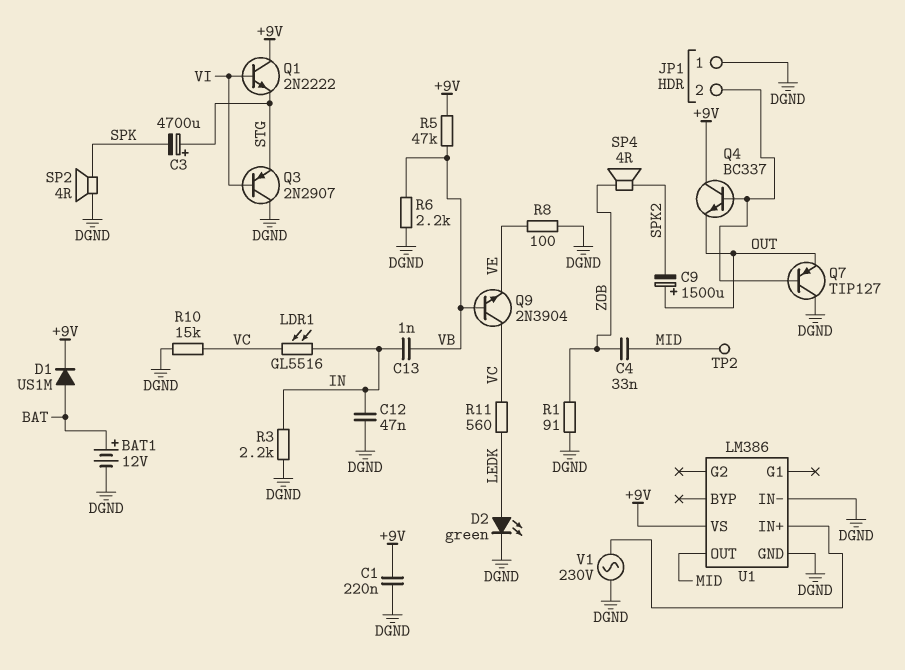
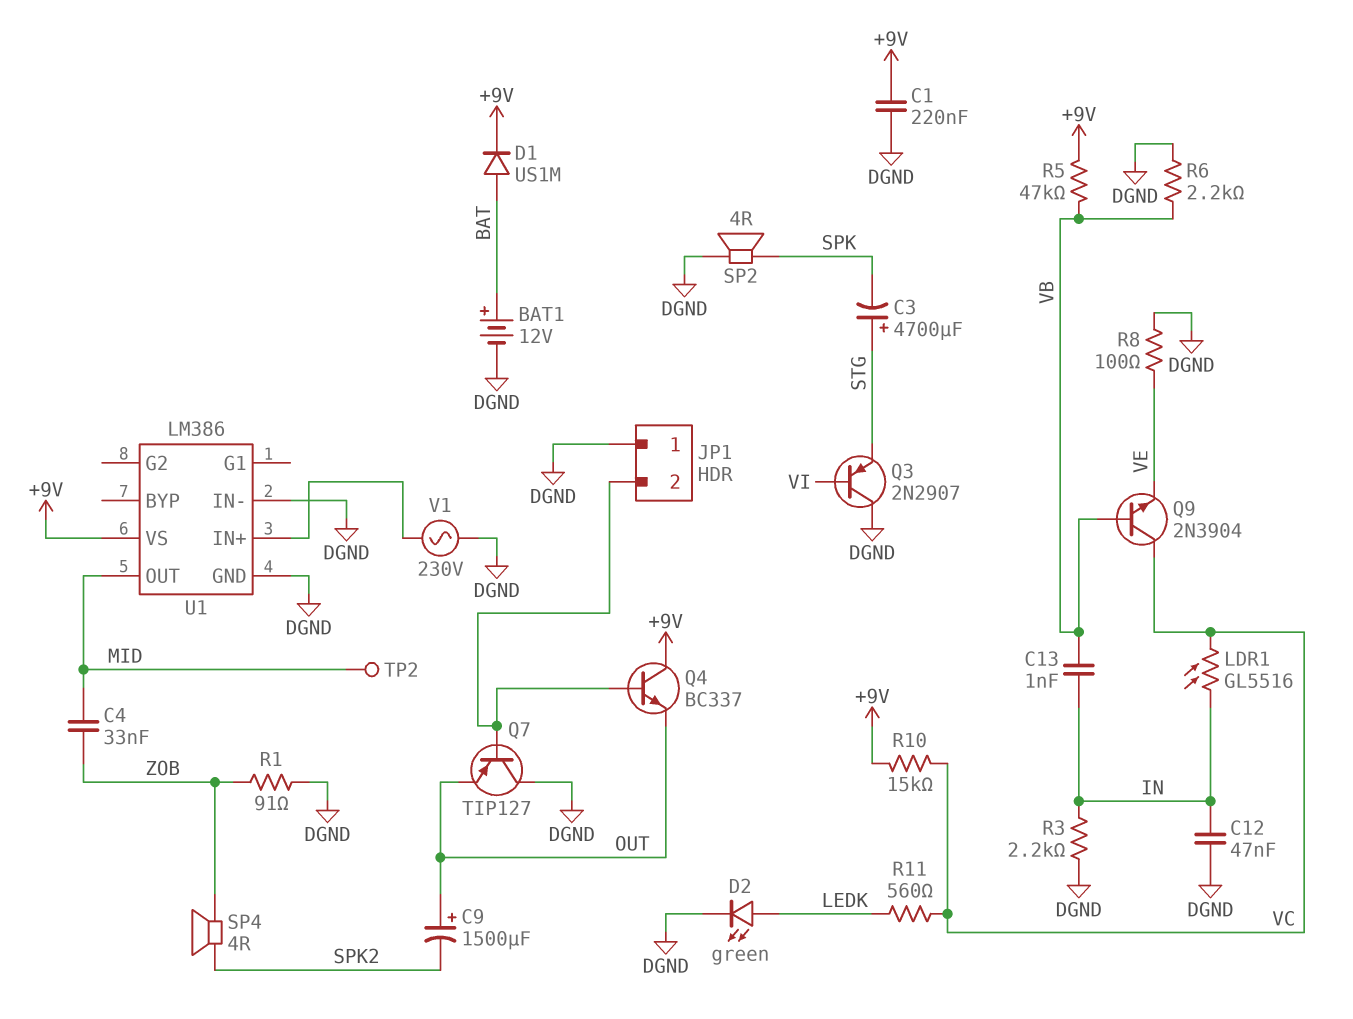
Q1: NPN 2N2222 (B VI, C +9V, E STG) -> none
R10: 15k (DGND, VC) -> 15k (+9V, VC)

